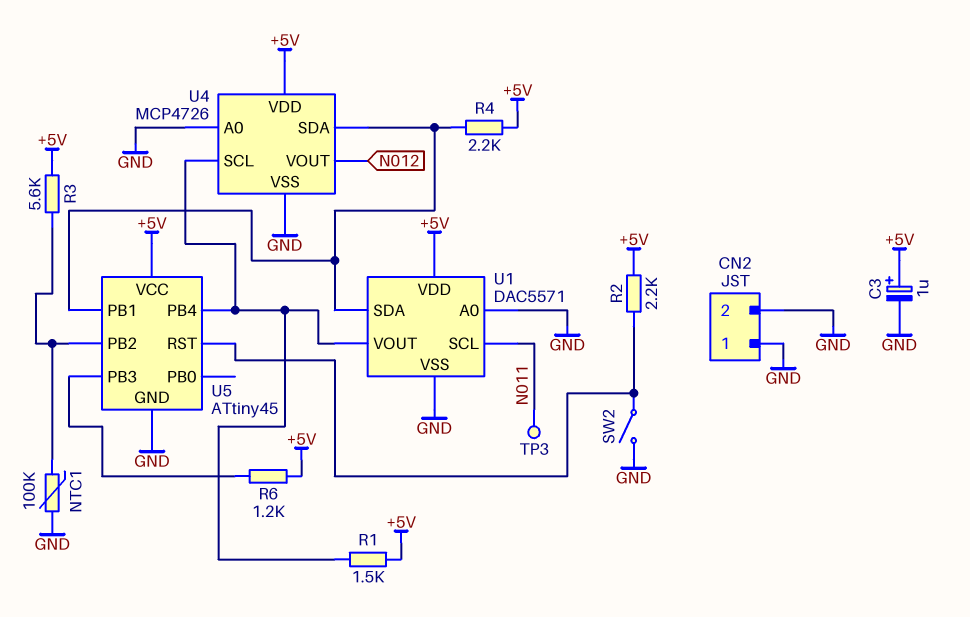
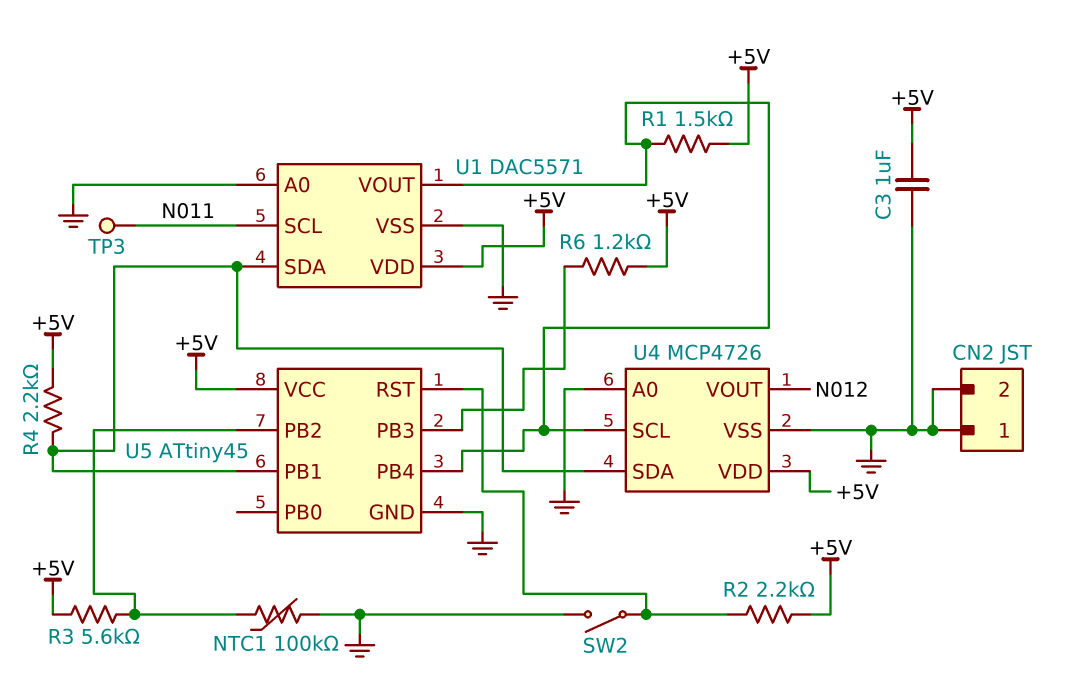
C3: 1uF (plus +5V, minus GND) -> 1uF (+5V, GND)

